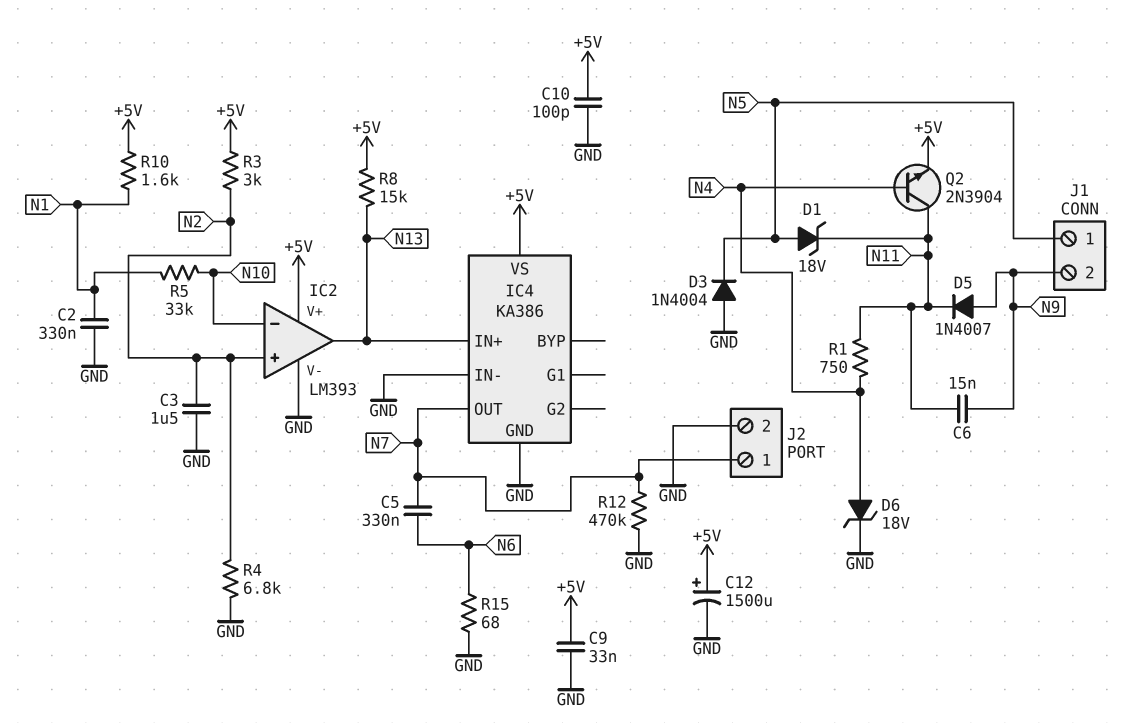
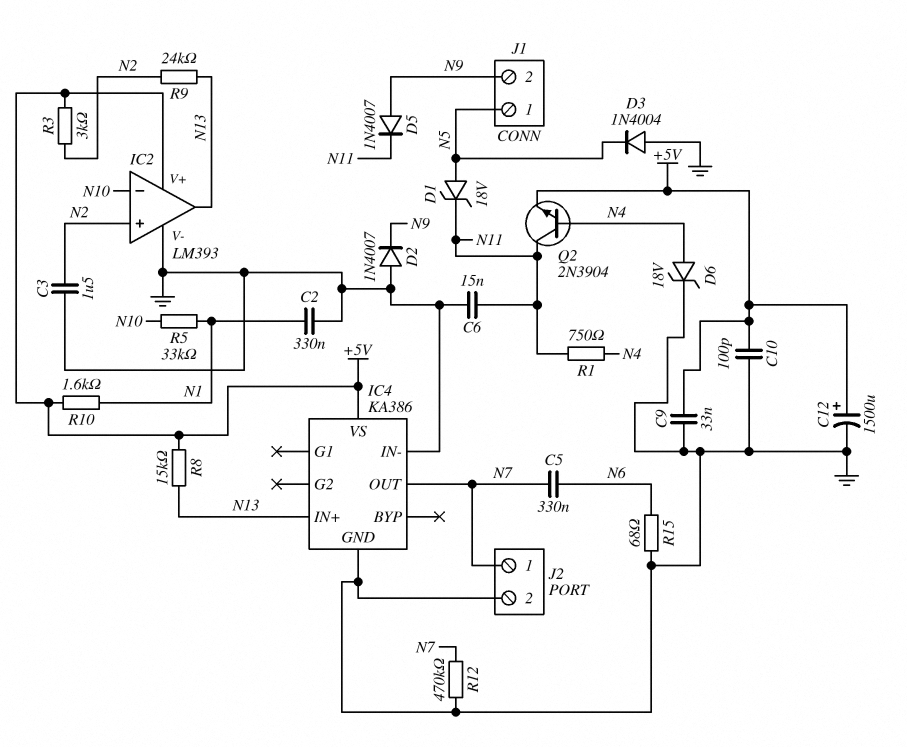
C6: 15nF (N9, N11) -> 15nF (GND, N11)
D2: none -> diode 1N4007 (A GND, K N9)
R4: 6.8k (GND, N2) -> none
R9: none -> 24k (N2, N13)

